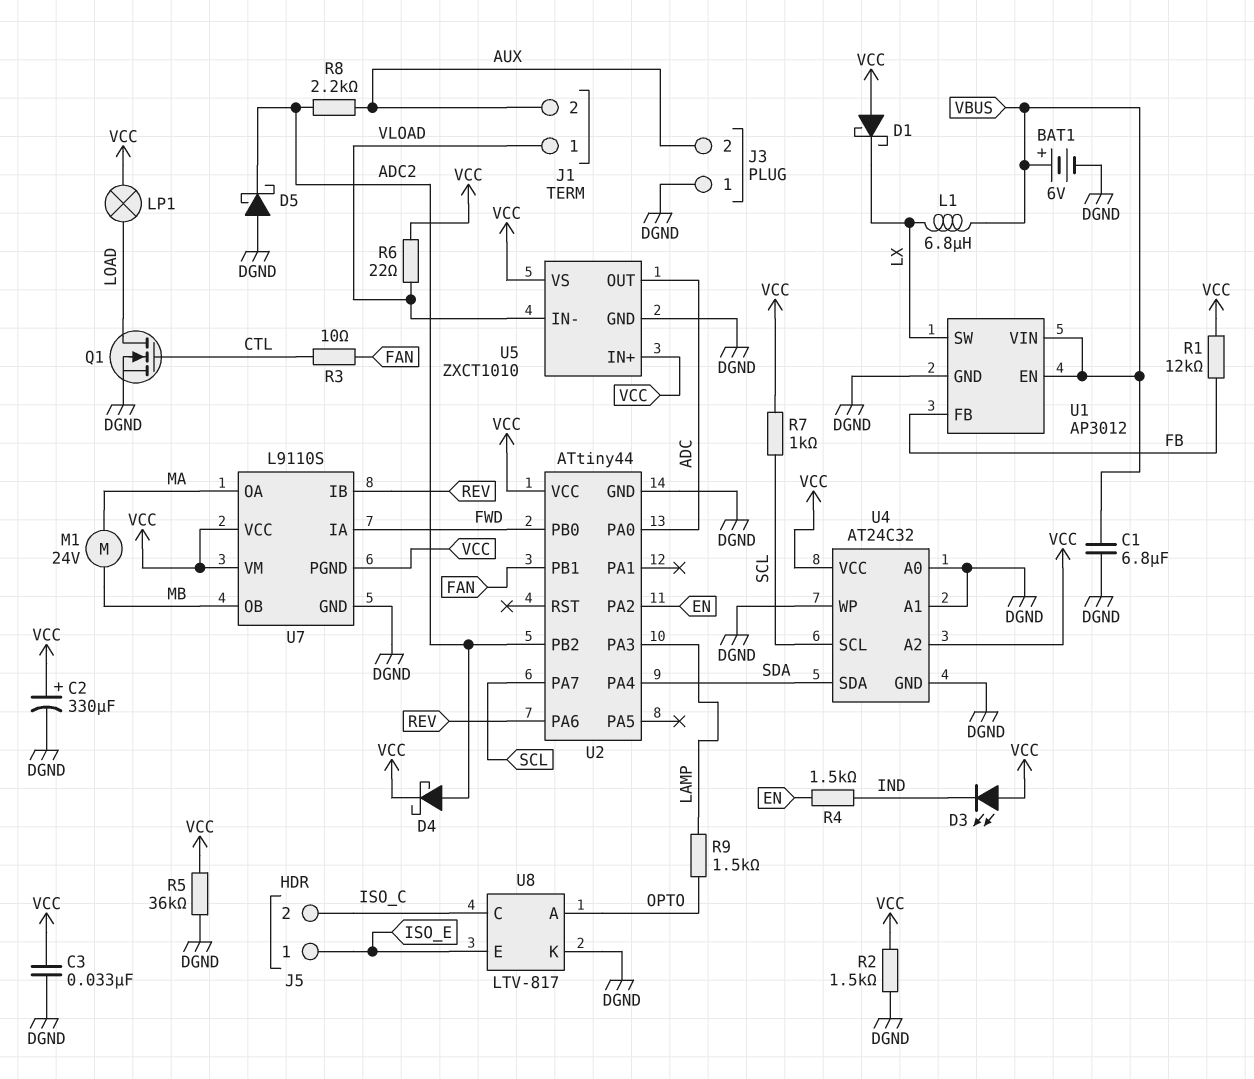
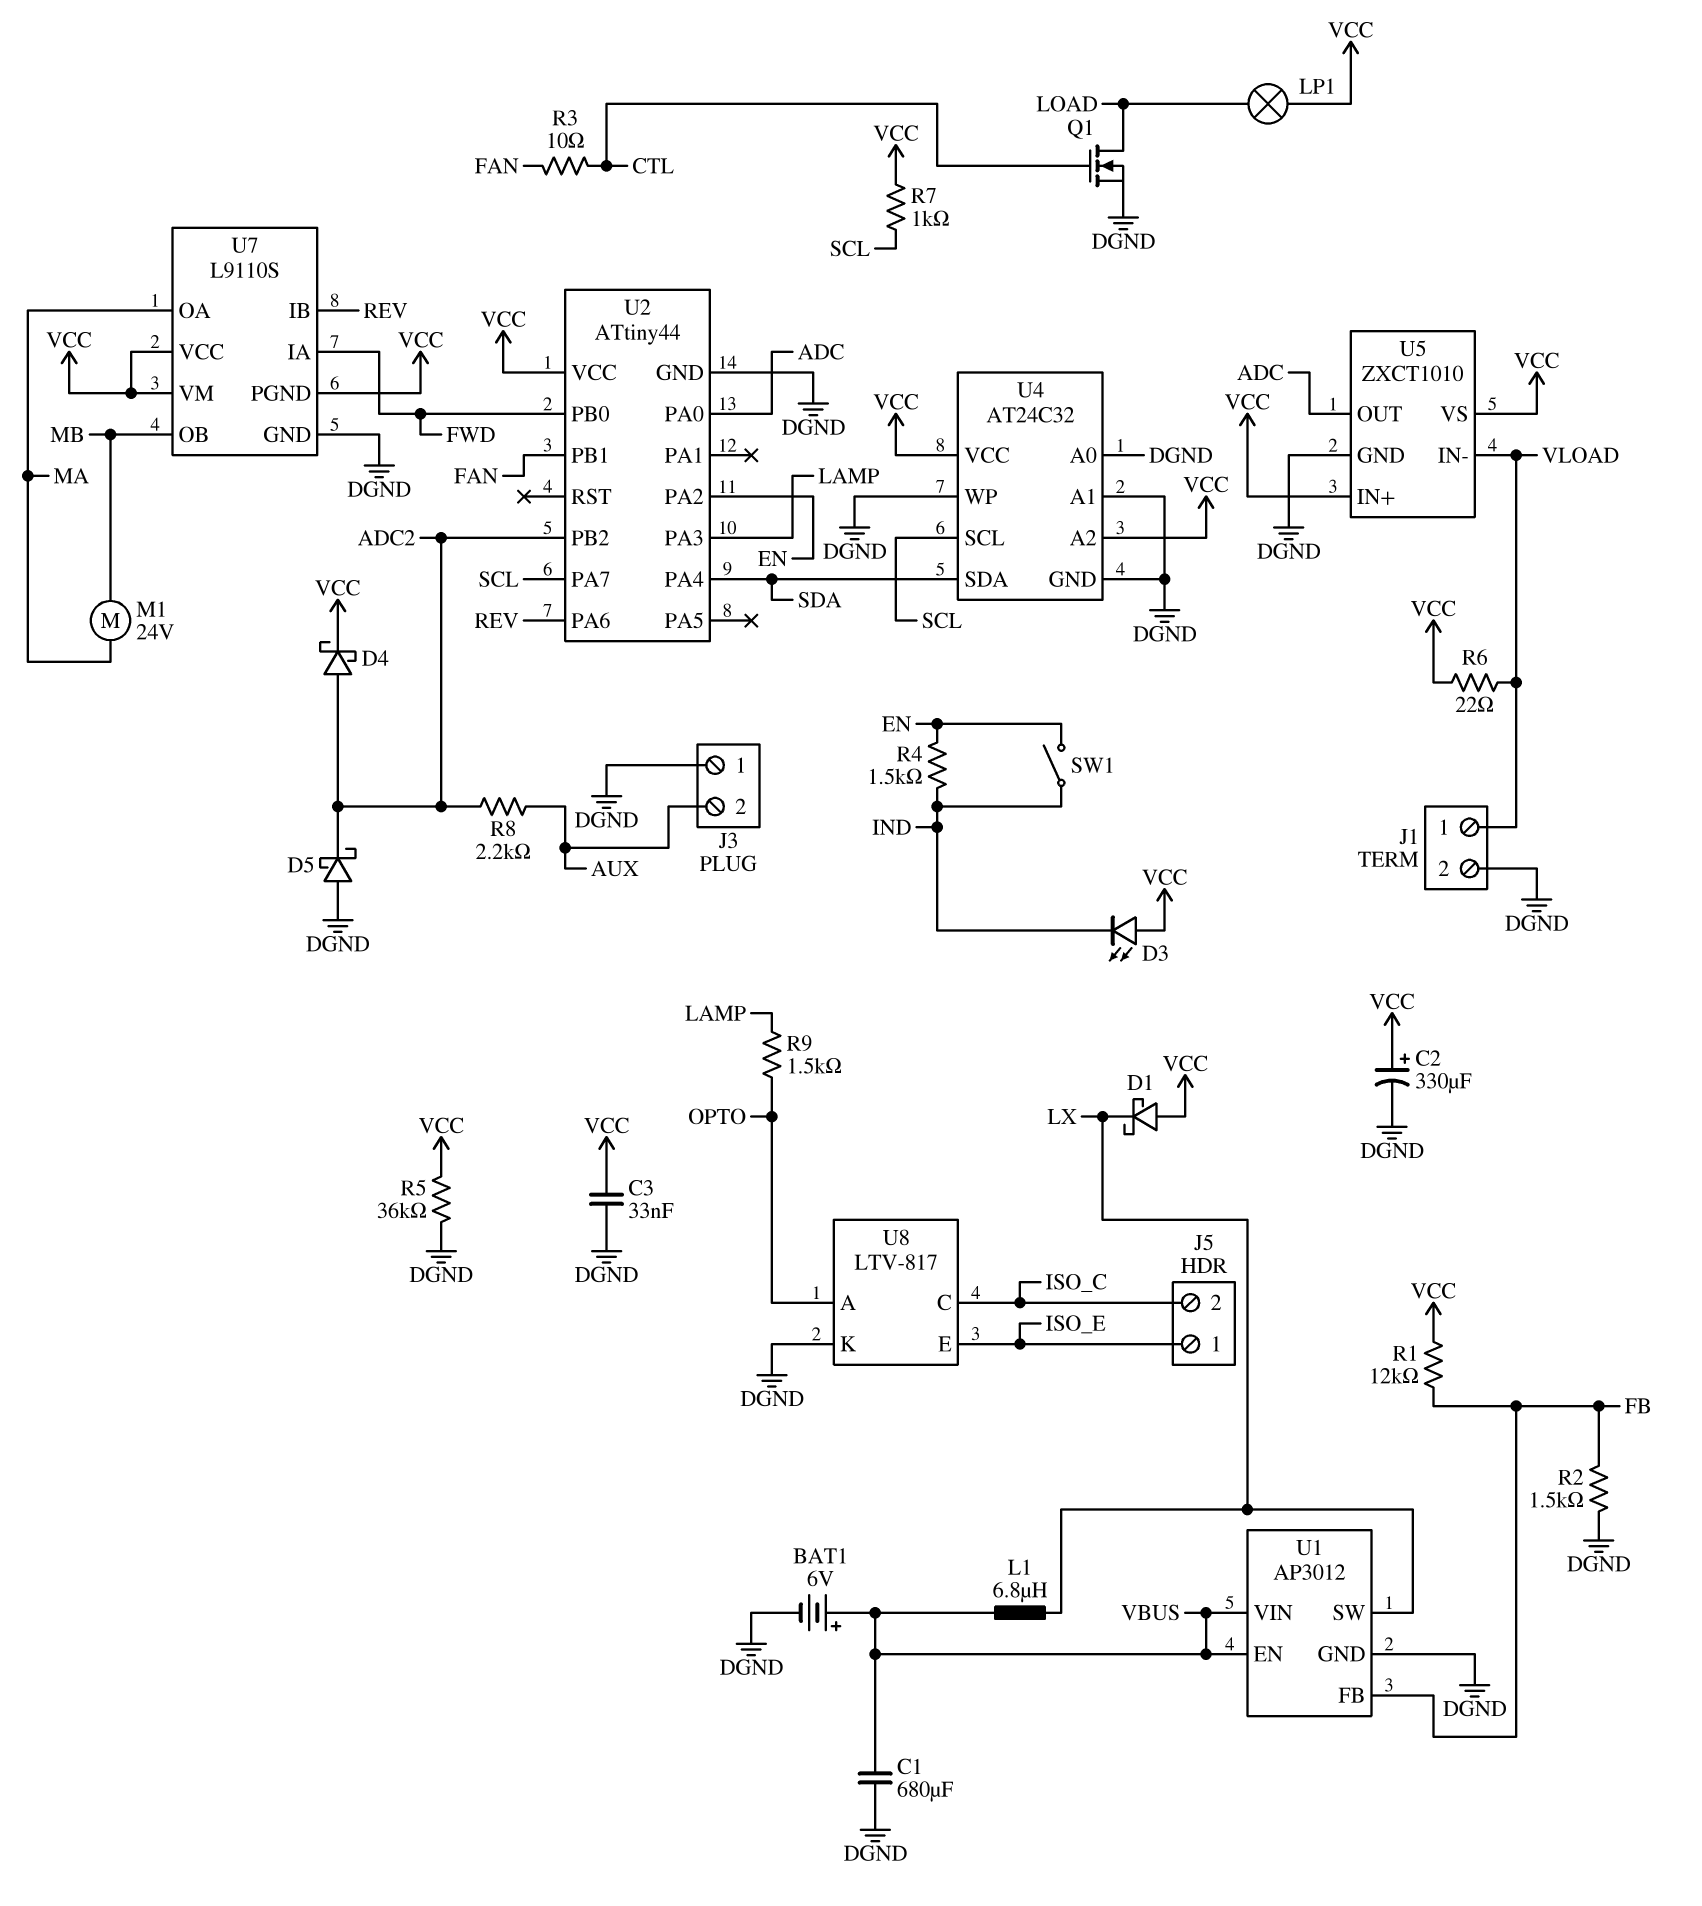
C1: 6.8uF (DGND, VBUS) -> 680uF (DGND, VBUS)
J1 pin 2: AUX -> DGND
R2: 1.5k (DGND, VCC) -> 1.5k (DGND, FB)
SW1: none -> switch (EN, IND)

